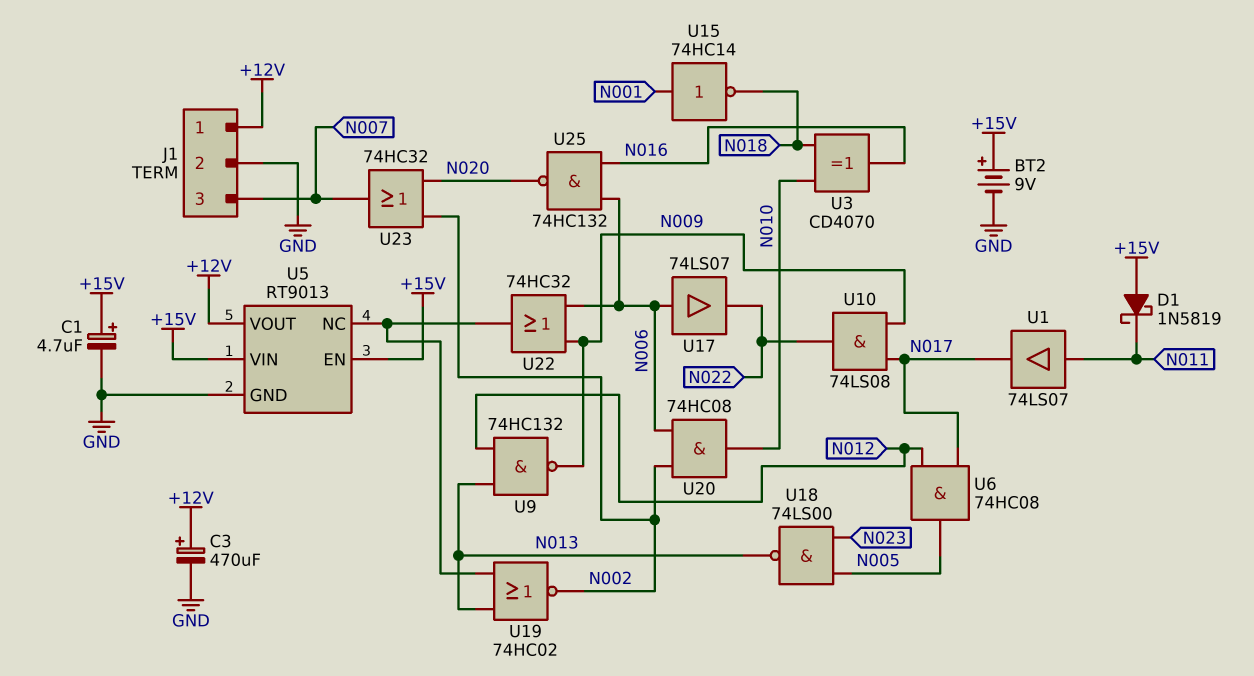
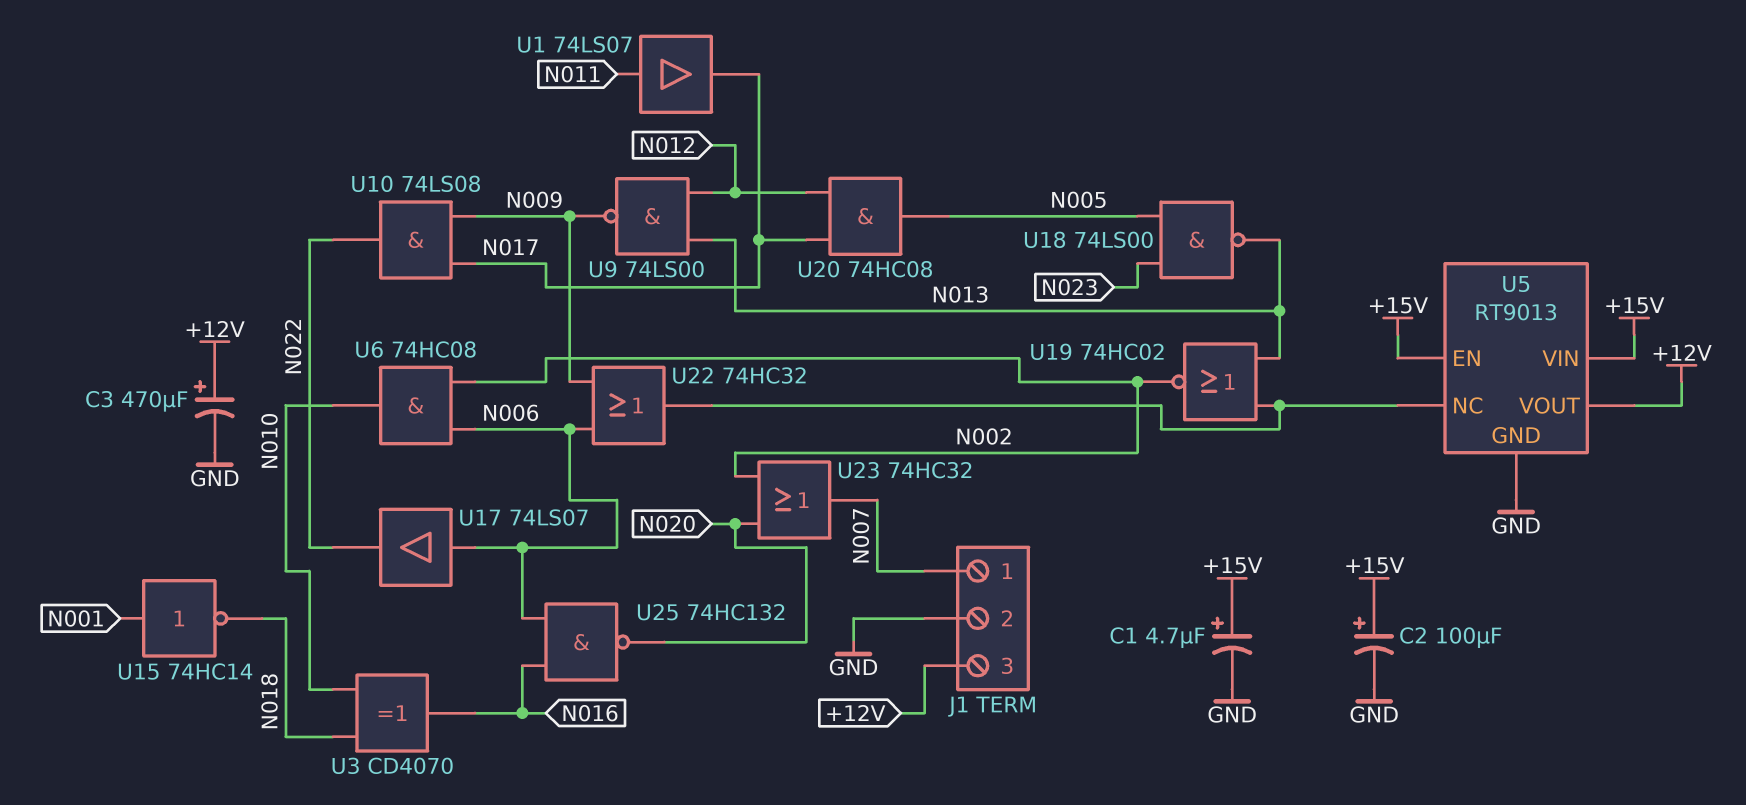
BT2: 9V (plus +15V, minus GND) -> none
C2: none -> 100uF (plus +15V, minus GND)
D1: schottky 1N5819 (A +15V, K N011) -> none
J1 pin 1: +12V -> N007
J1 pin 3: N007 -> +12V
U6: AND 74HC08 (in N012, in N017, out N005) -> AND 74HC08 (in N002, in N006, out N010)
U9: NAND 74HC132 (in N012, in N013, out N009) -> NAND 74LS00 (in N012, in N013, out N009)
U20: AND 74HC08 (in N002, in N006, out N010) -> AND 74HC08 (in N012, in N017, out N005)

